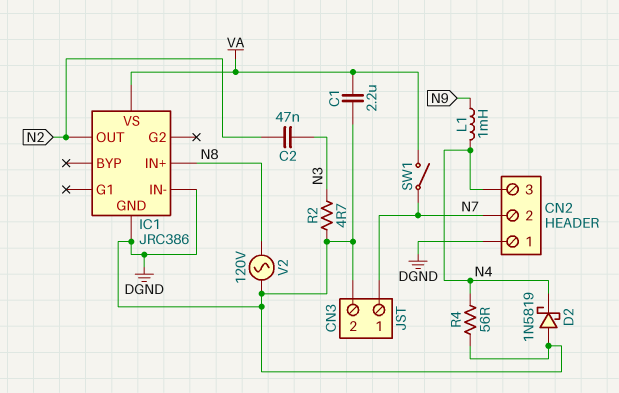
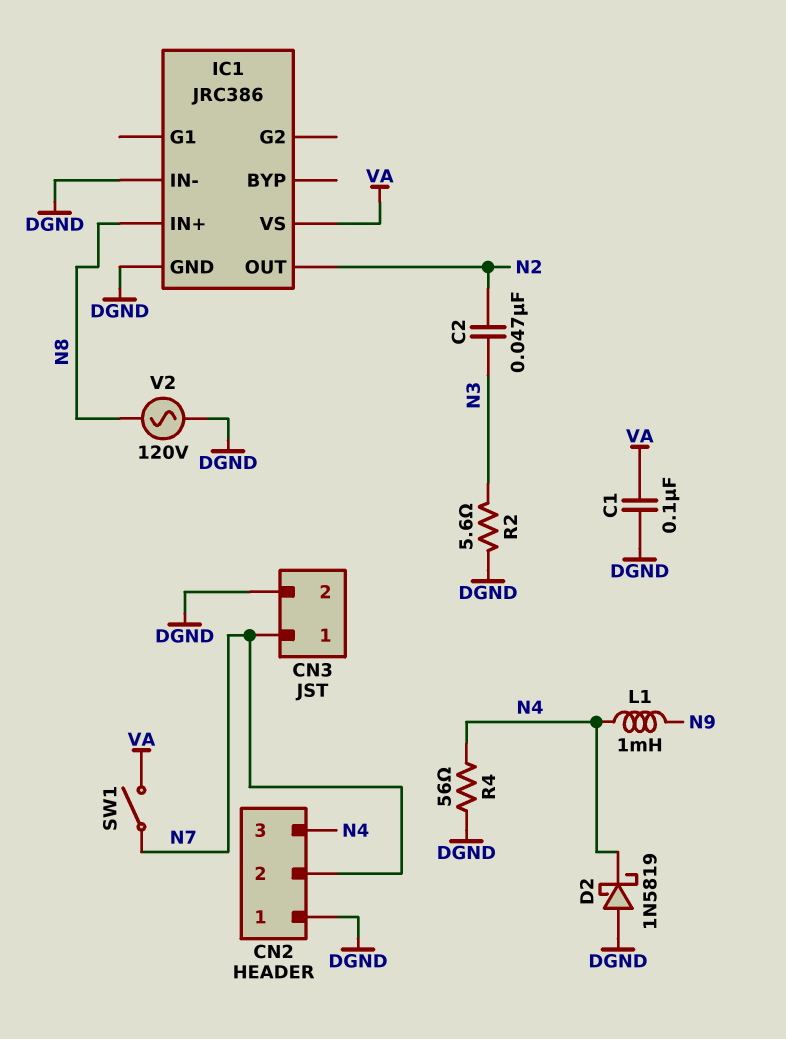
C1: 2.2uF (DGND, VA) -> 100nF (DGND, VA)
R2: 4.7 (DGND, N3) -> 5.6 (DGND, N3)

